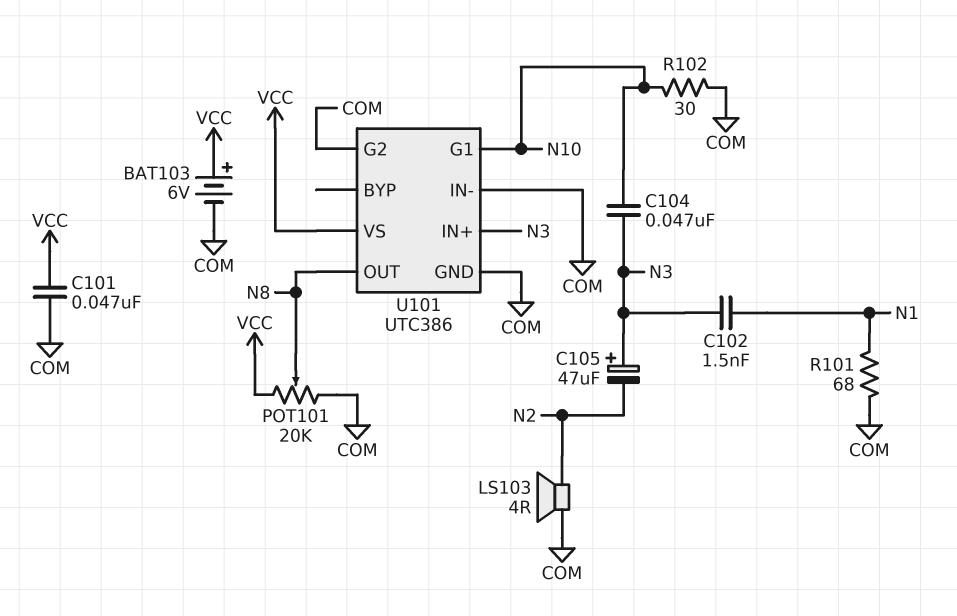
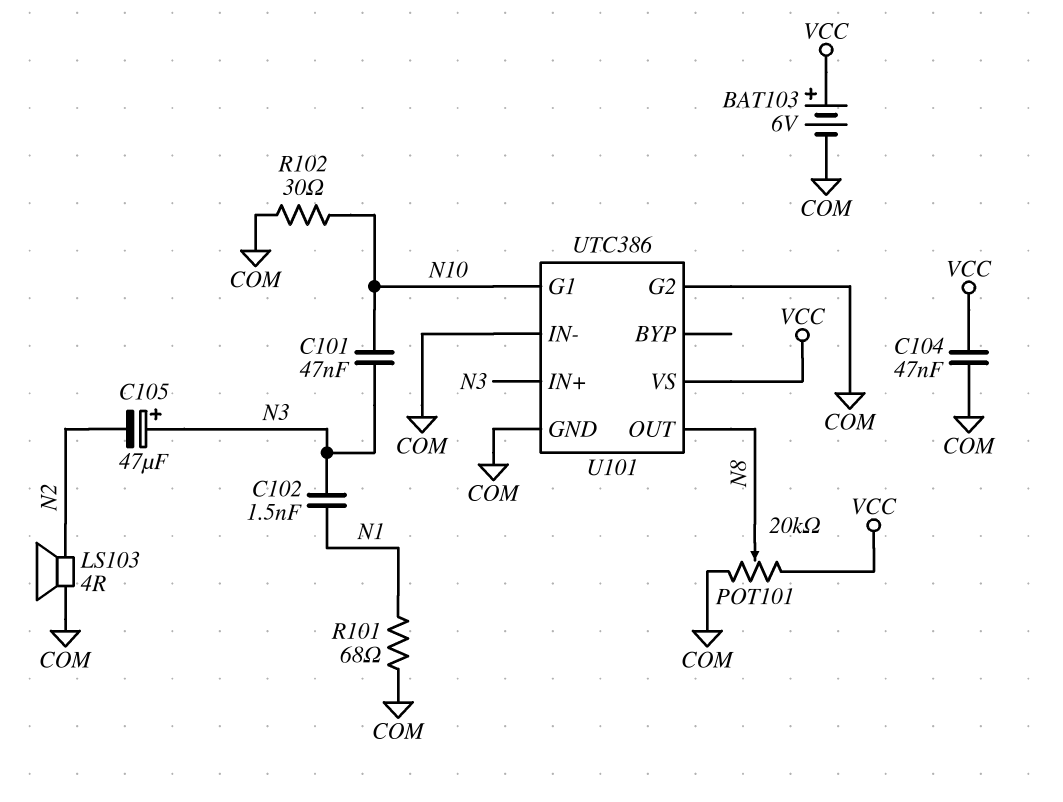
C101: 47nF (COM, VCC) -> 47nF (N3, N10)
C104: 47nF (N3, N10) -> 47nF (COM, VCC)

